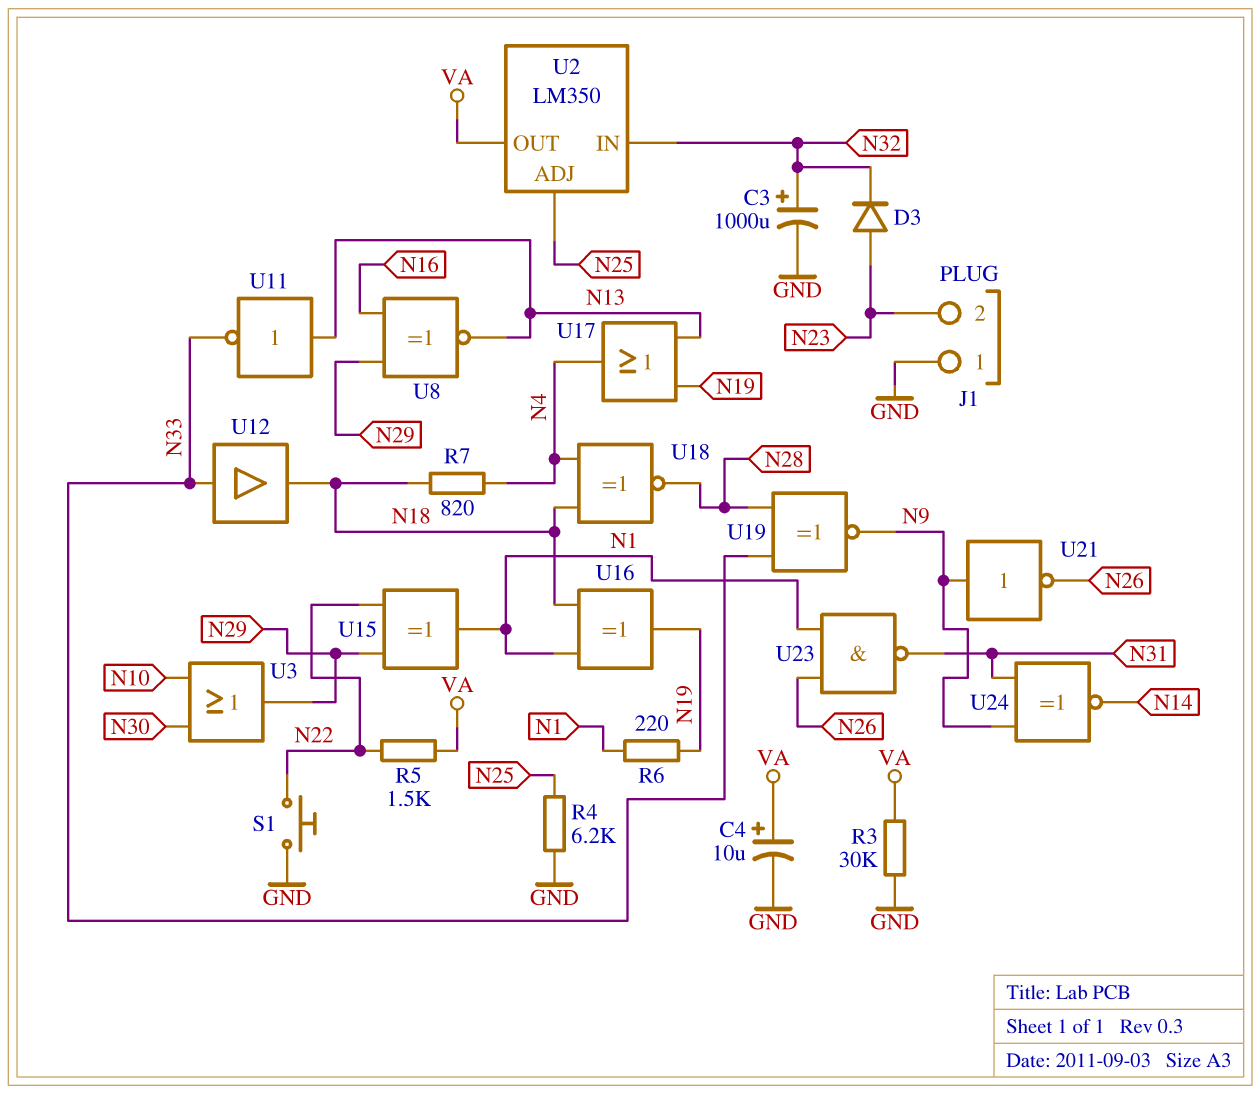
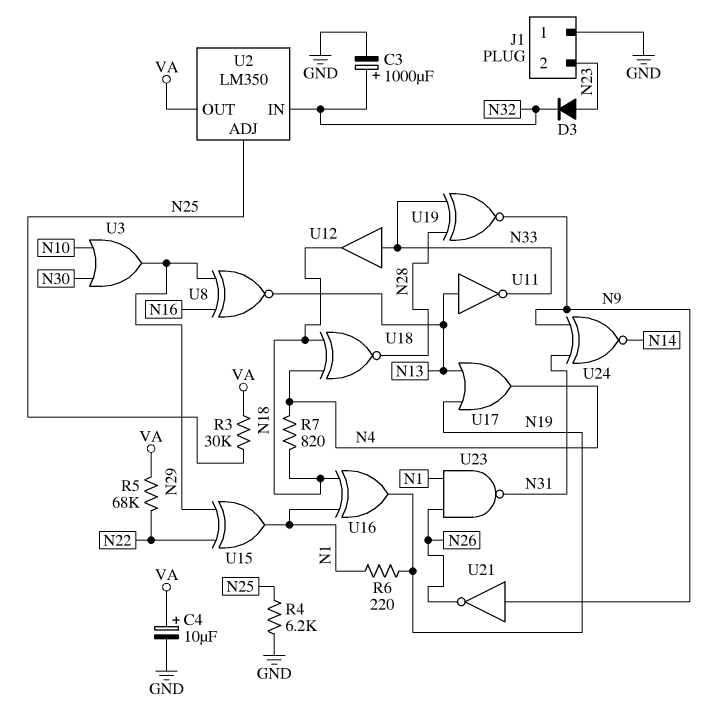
R3: 30k (GND, VA) -> 30k (N25, VA)
R5: 1.5k (N22, VA) -> 68k (N22, VA)
S1: button (GND, N22) -> none

